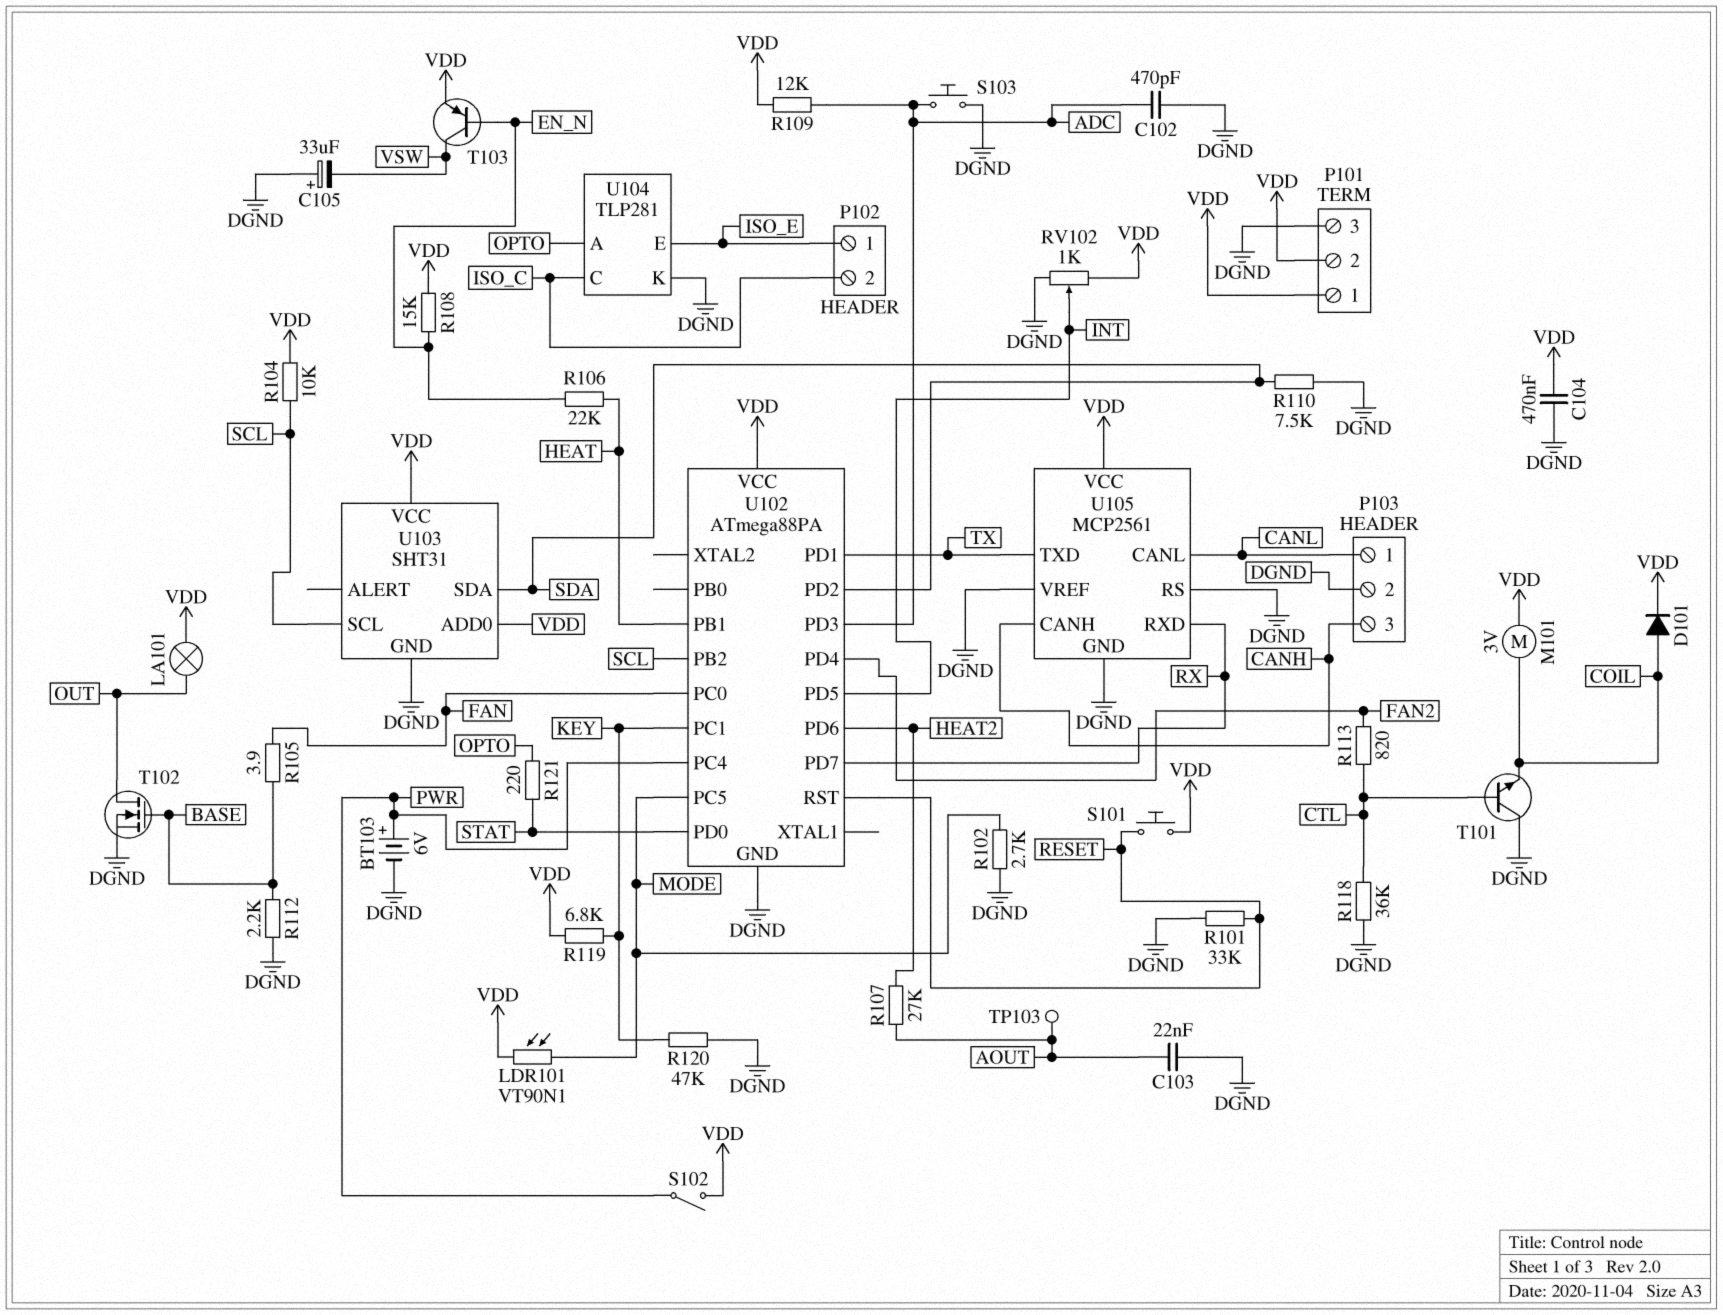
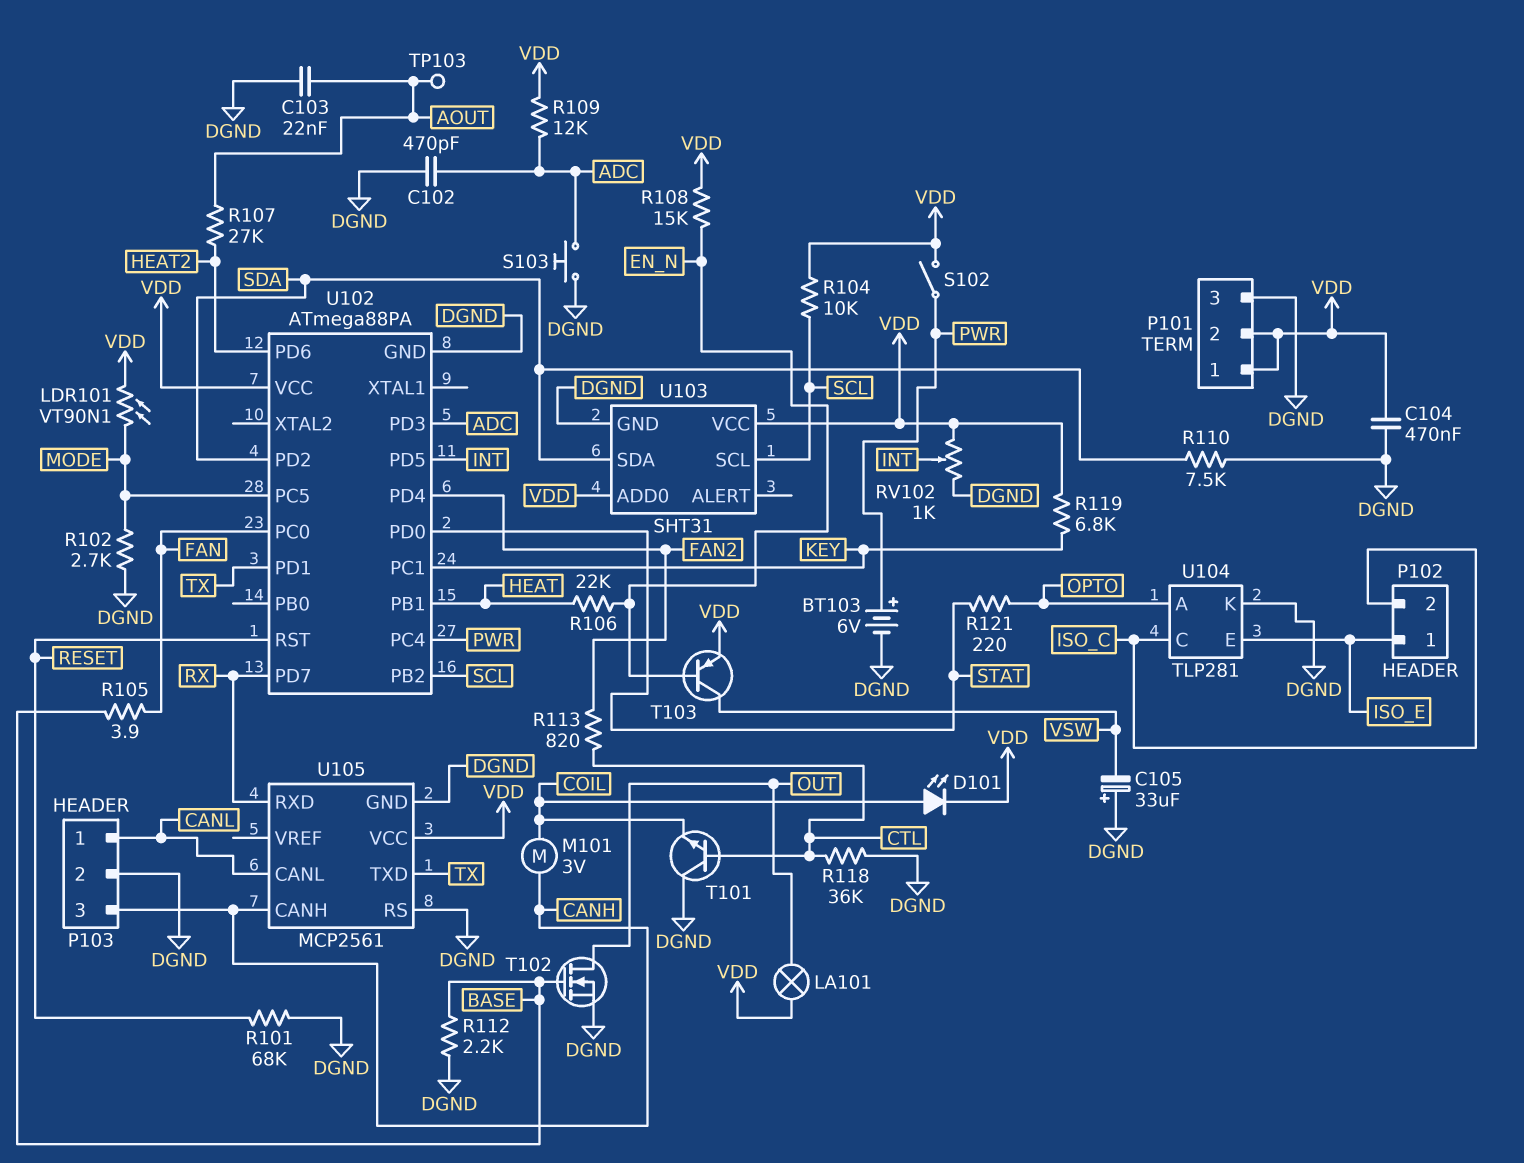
D101: diode (A COIL, K VDD) -> LED (A COIL, K VDD)
M101: motor 3V (COIL, VDD) -> motor 3V (CANH, COIL)
R101: 33k (DGND, RESET) -> 68k (DGND, RESET)
R120: 47k (DGND, KEY) -> none
S101: button (RESET, VDD) -> none
U105 pin VREF: DGND -> none

